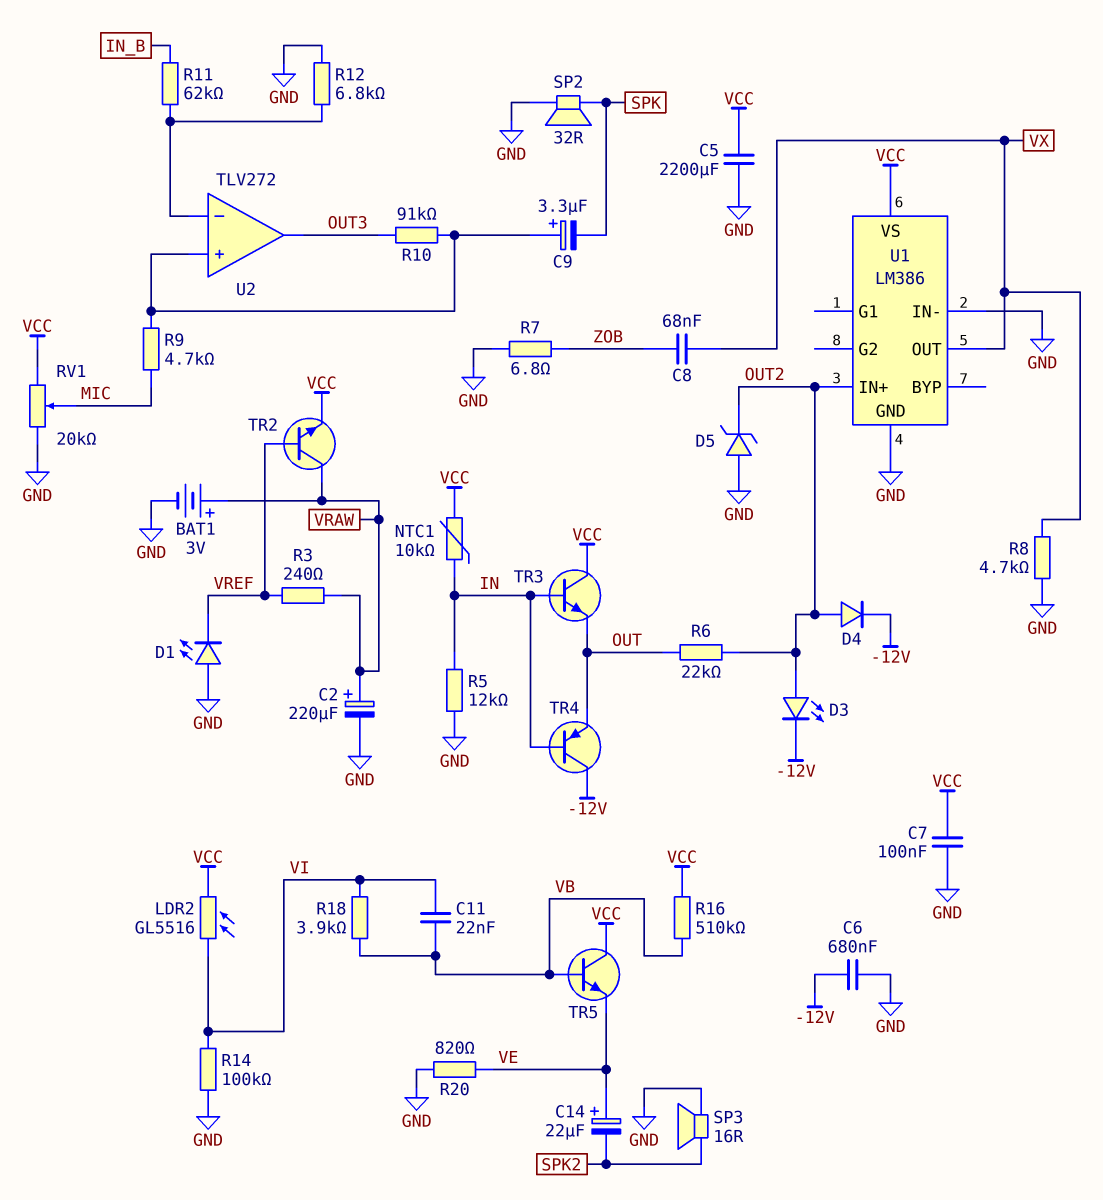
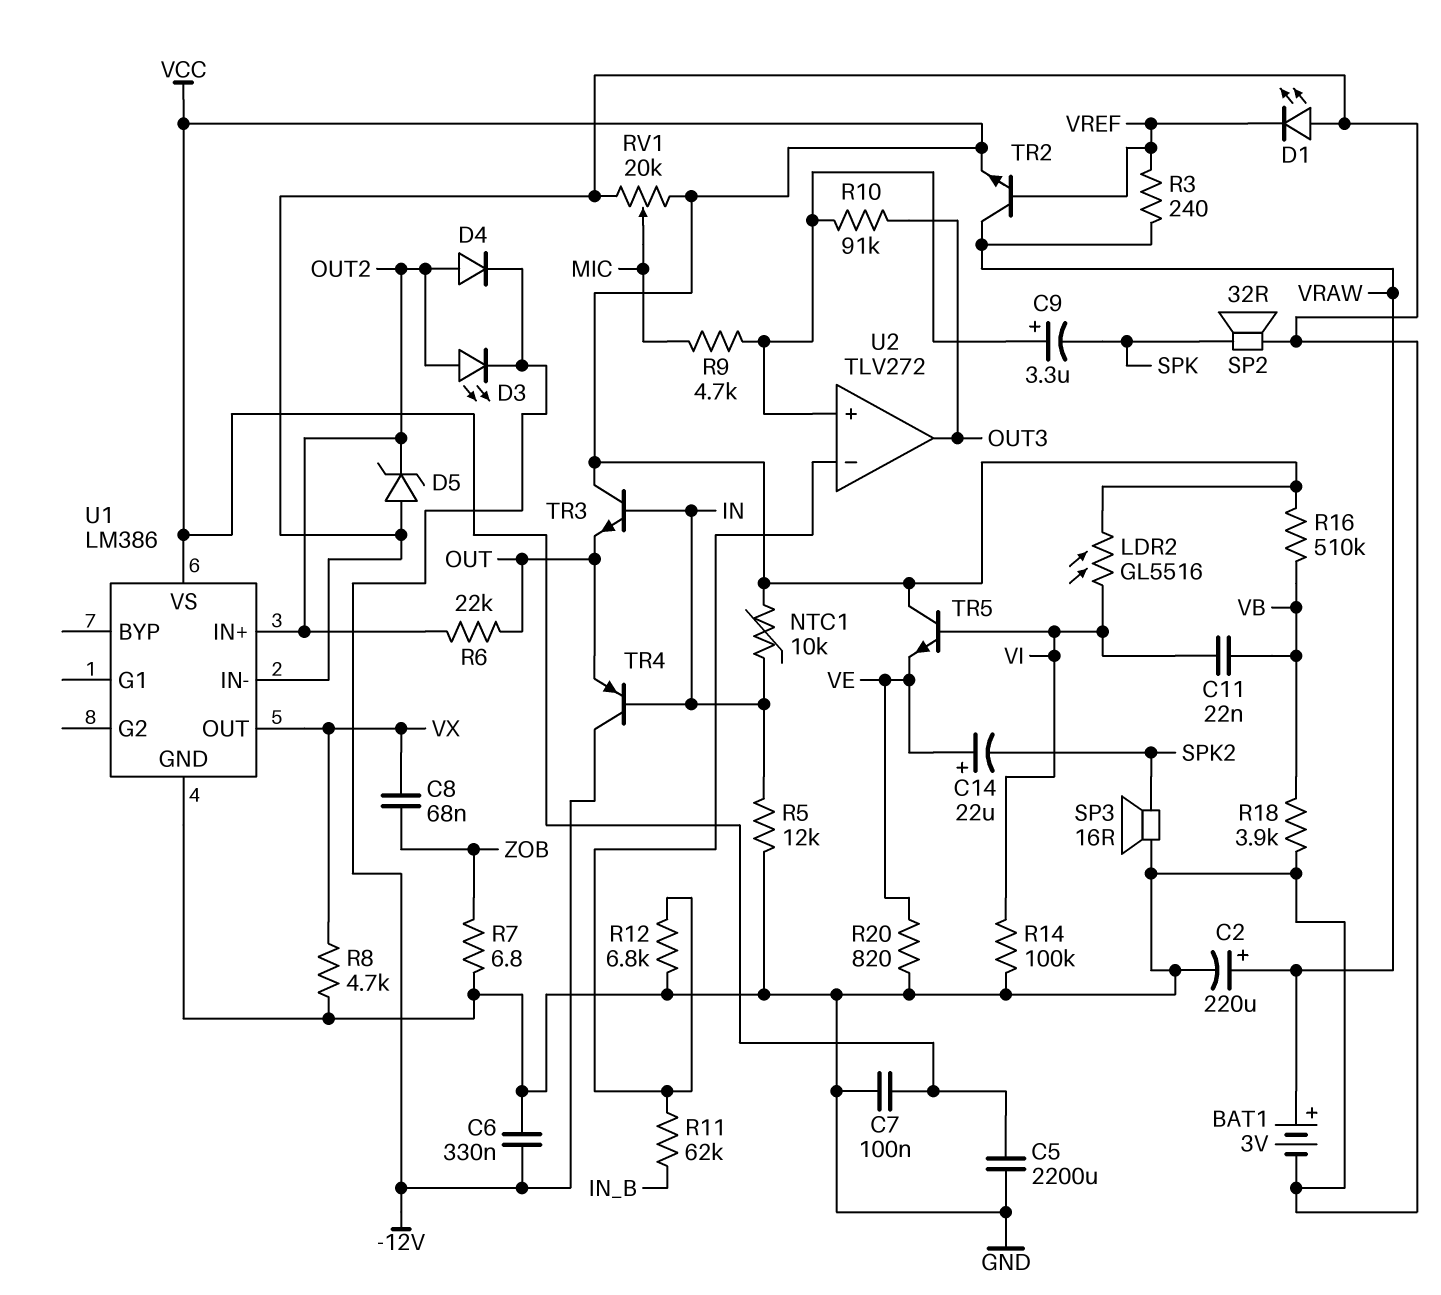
C6: 680nF (-12V, GND) -> 330nF (-12V, GND)
R18: 3.9k (VB, VI) -> 3.9k (GND, VB)
TR5: NPN (B VB, C VCC, E VE) -> NPN (B VI, C VCC, E VE)

